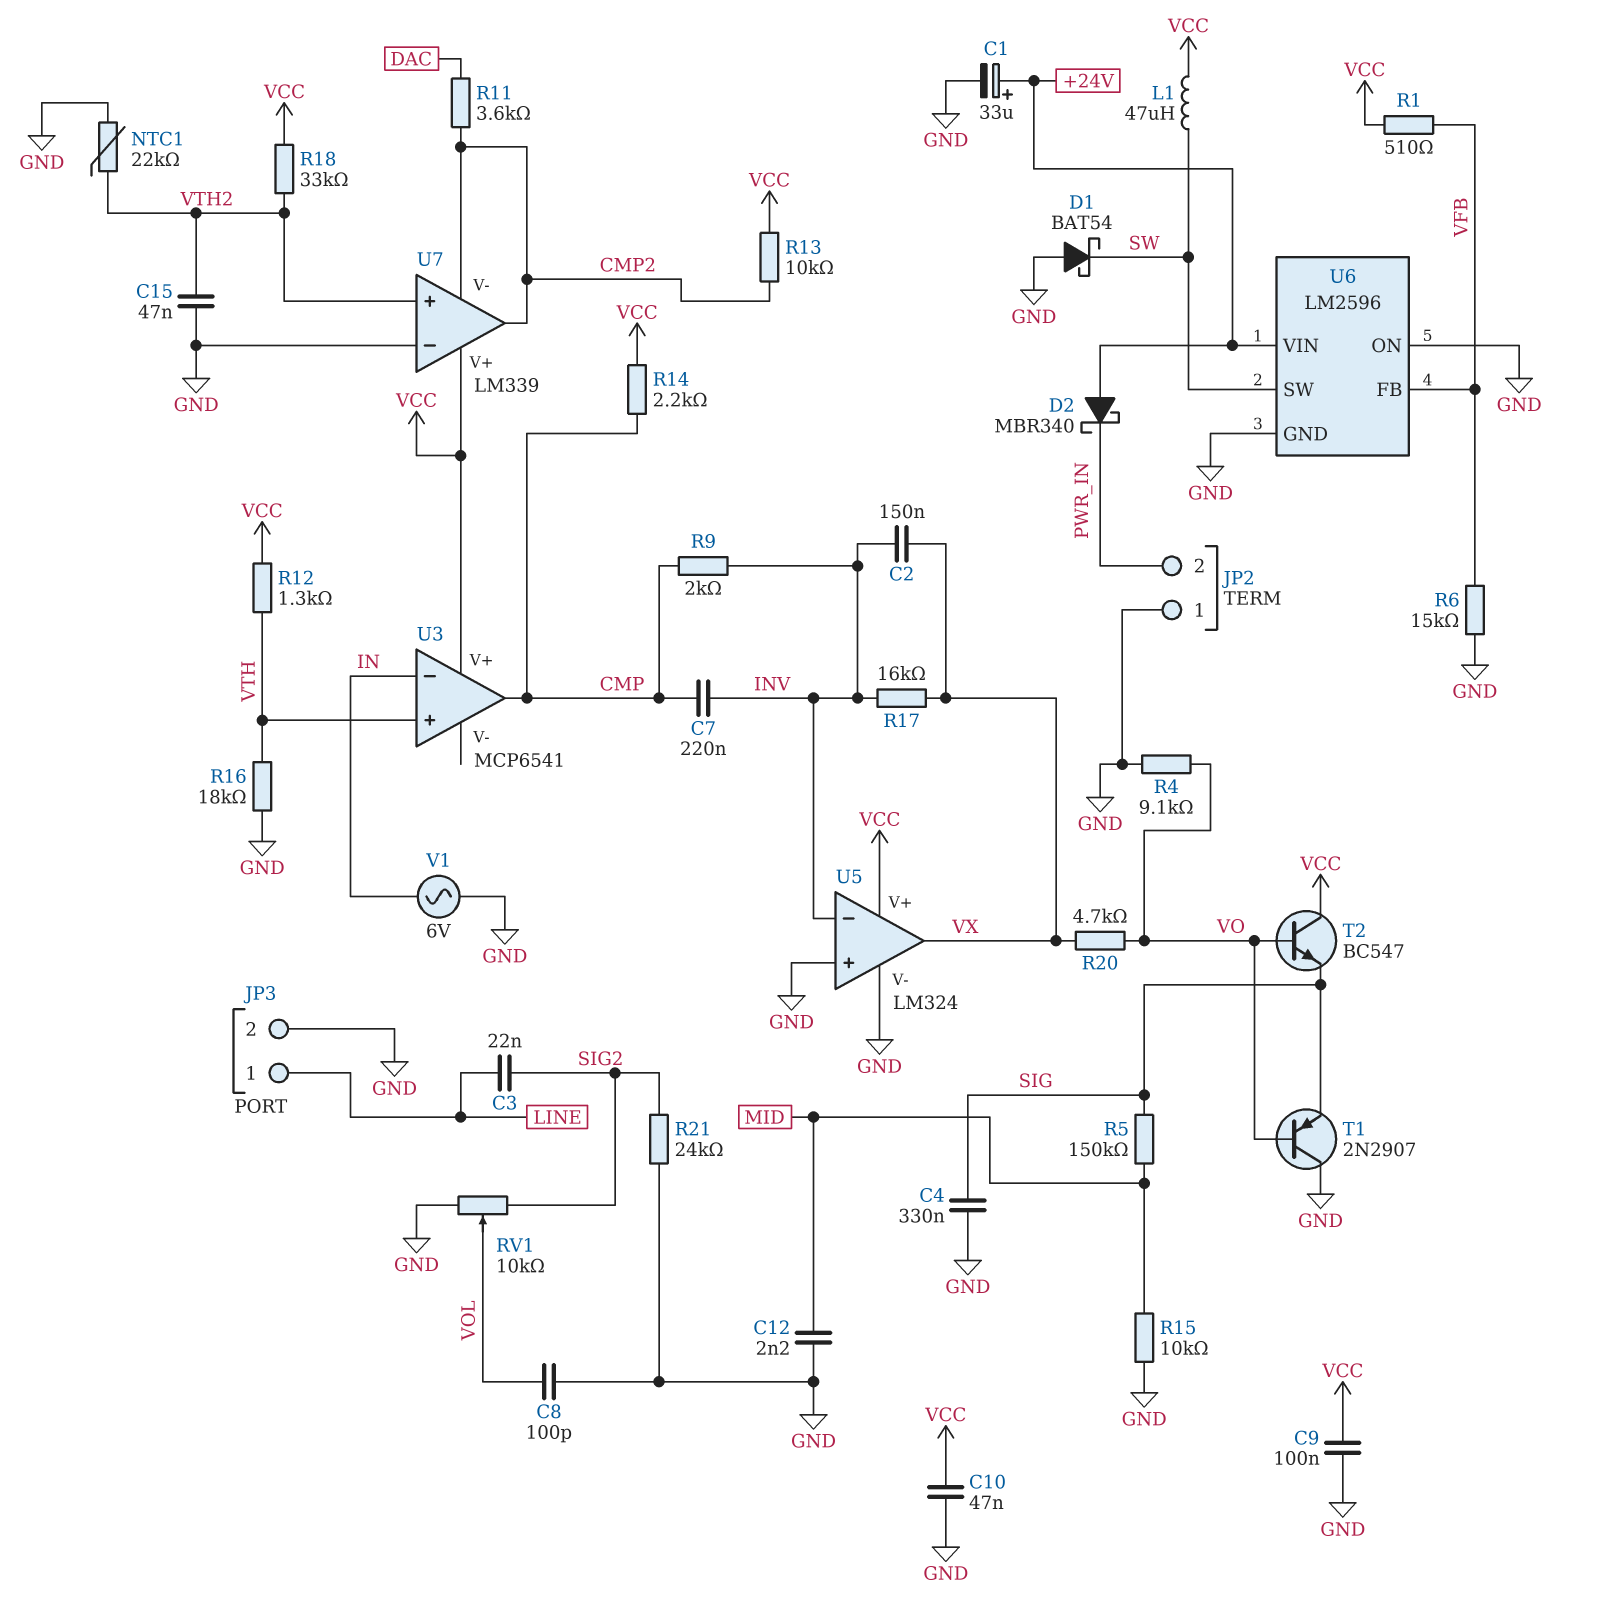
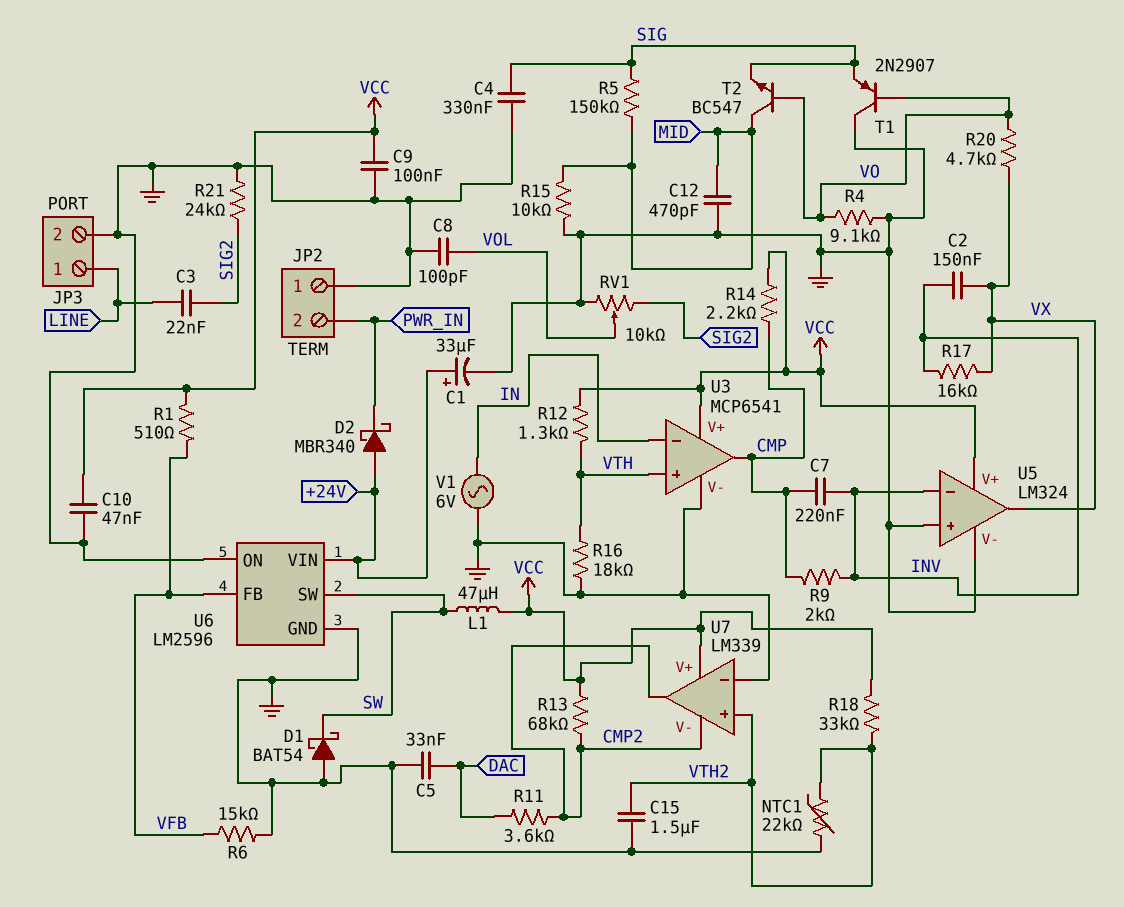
C5: none -> 33nF (DAC, GND)
C12: 2.2nF (GND, MID) -> 470pF (GND, MID)
C15: 47nF (GND, VTH2) -> 1.5uF (GND, VTH2)
R13: 10k (CMP2, VCC) -> 68k (CMP2, VCC)
T2: NPN BC547 (B VO, C VCC, E SIG) -> NPN BC547 (B VO, C MID, E SIG)
U3 pin V-: none -> GND

